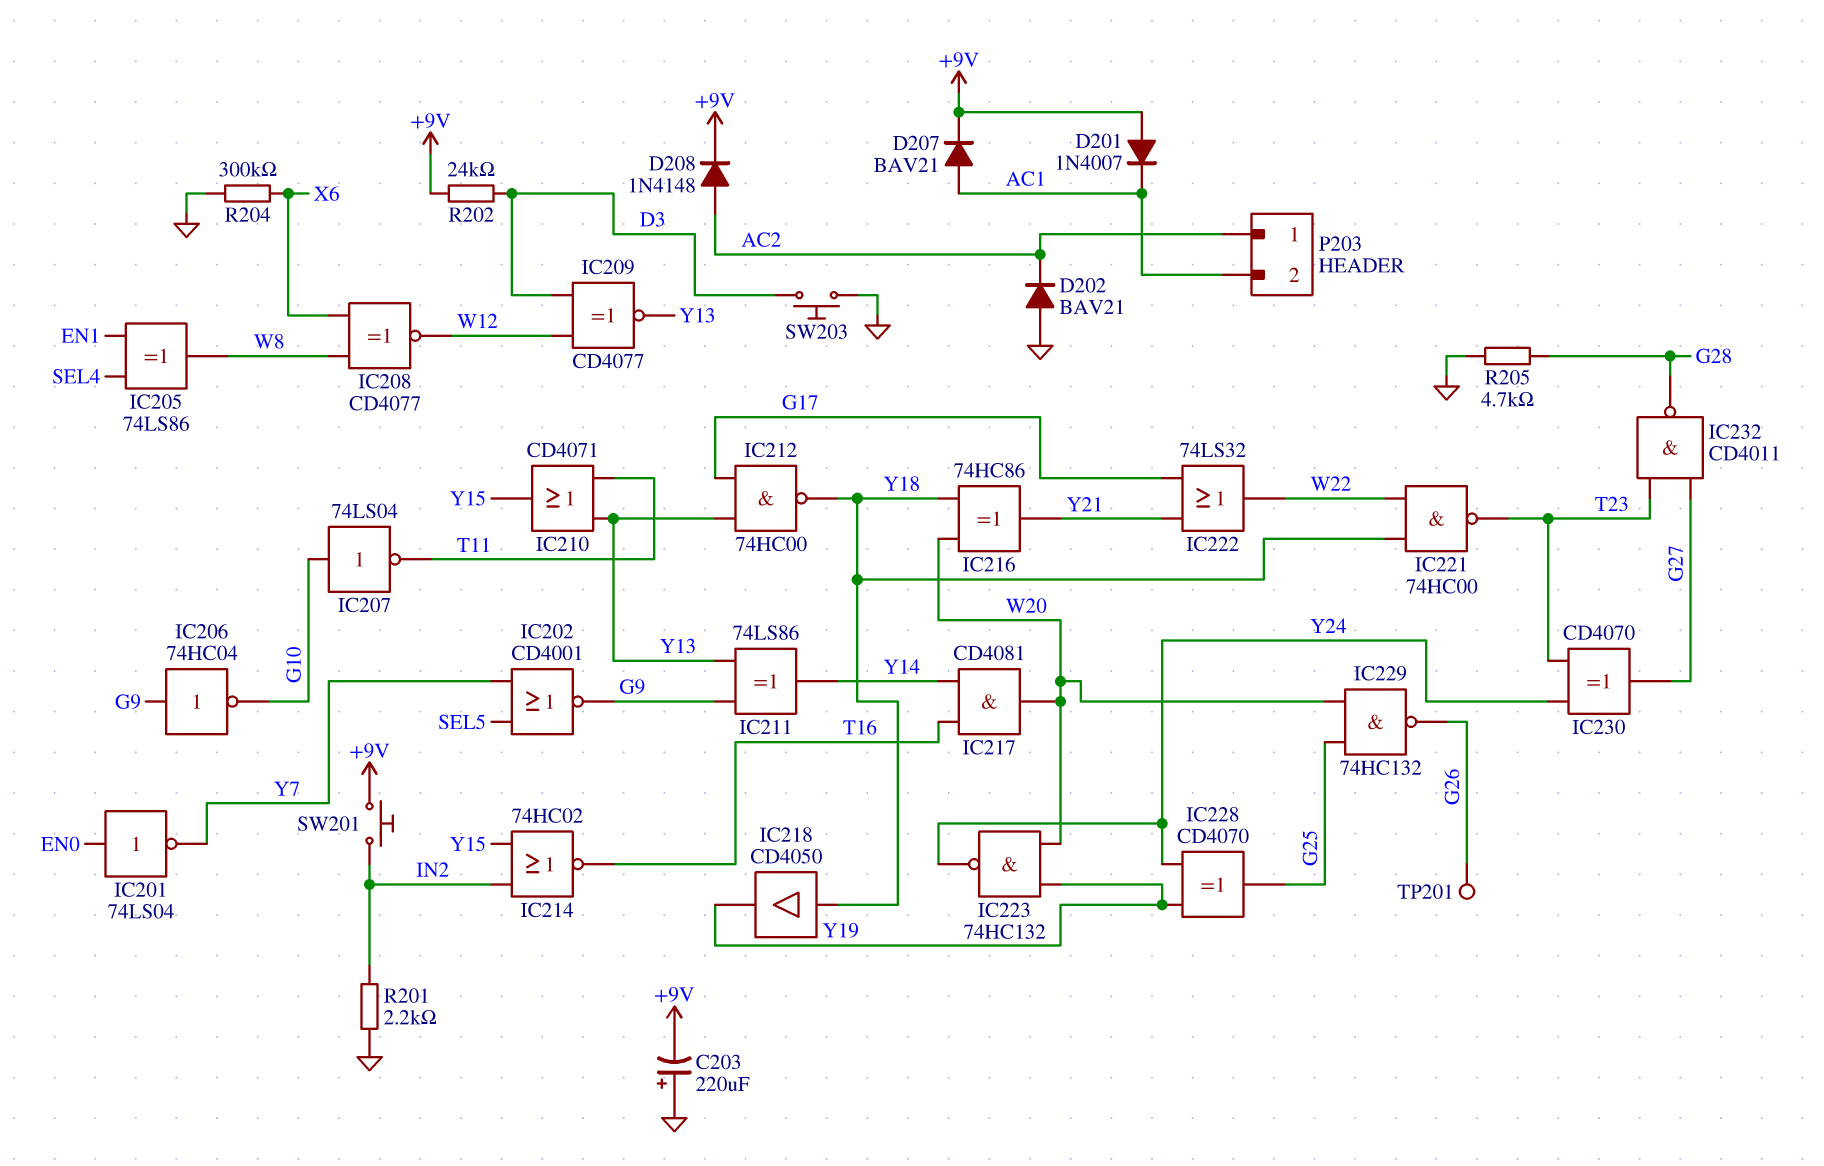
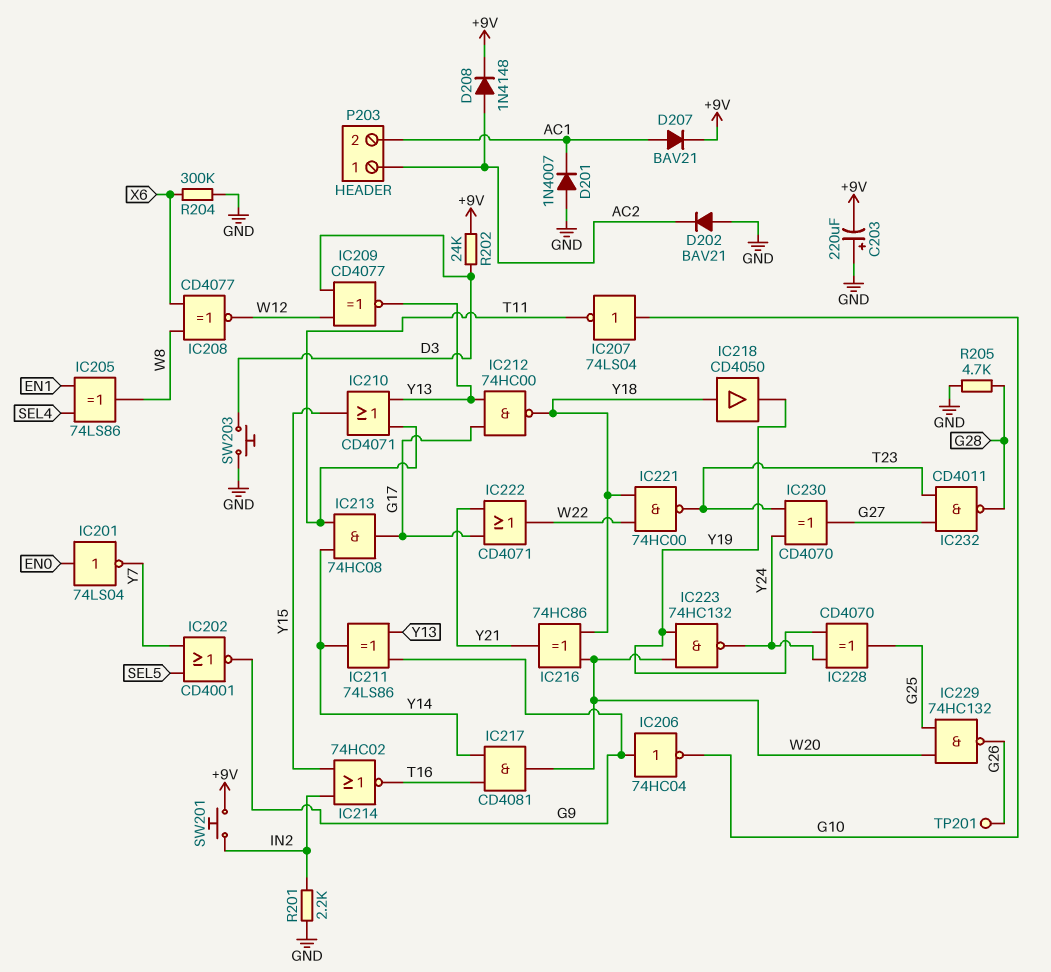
D201: diode 1N4007 (A +9V, K AC1) -> diode 1N4007 (A GND, K AC1)
IC213: none -> AND 74HC08 (in T11, in Y14, out G17)
IC222: OR 74LS32 (in G17, in Y21, out W22) -> OR CD4071 (in G17, in Y21, out W22)

